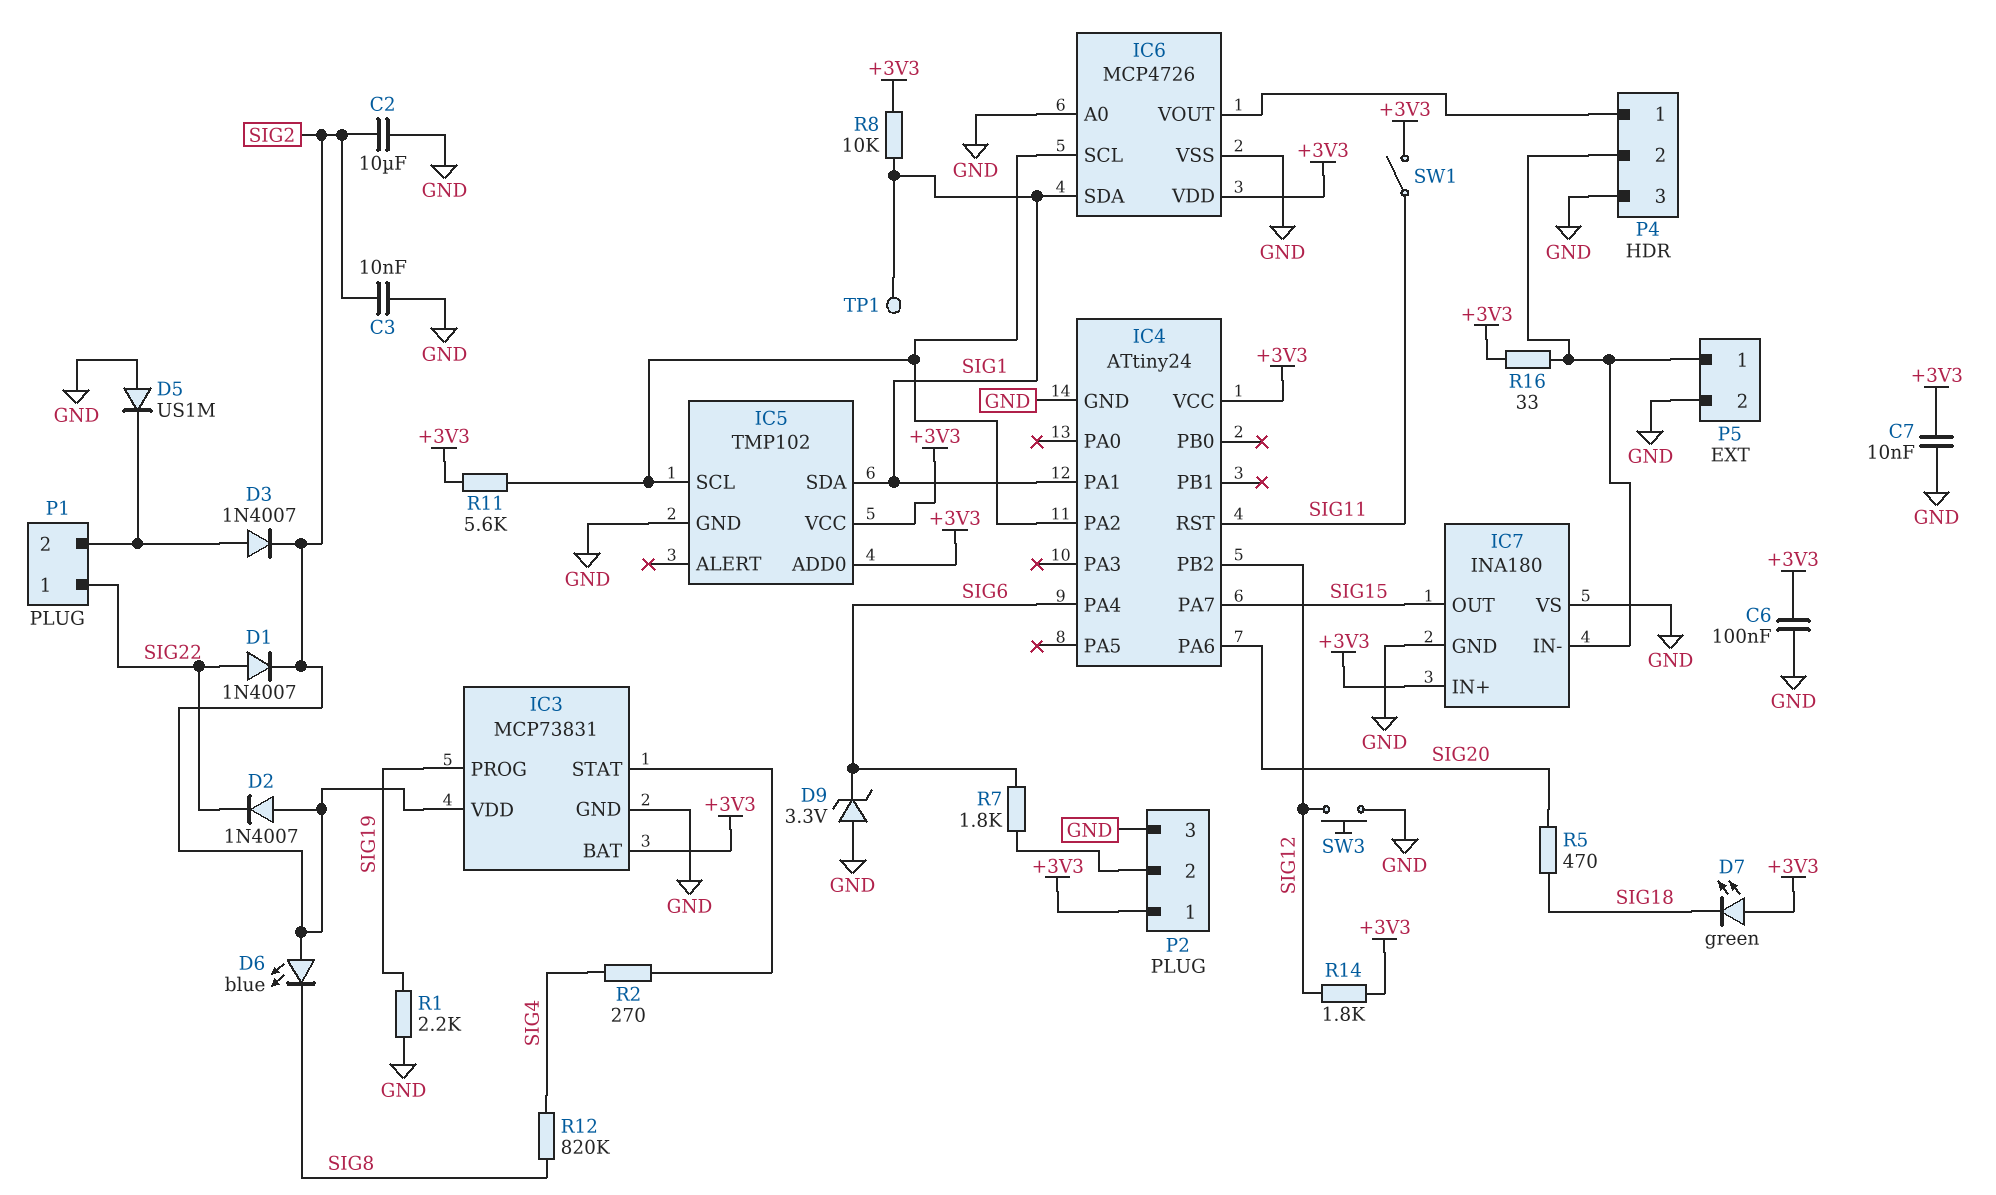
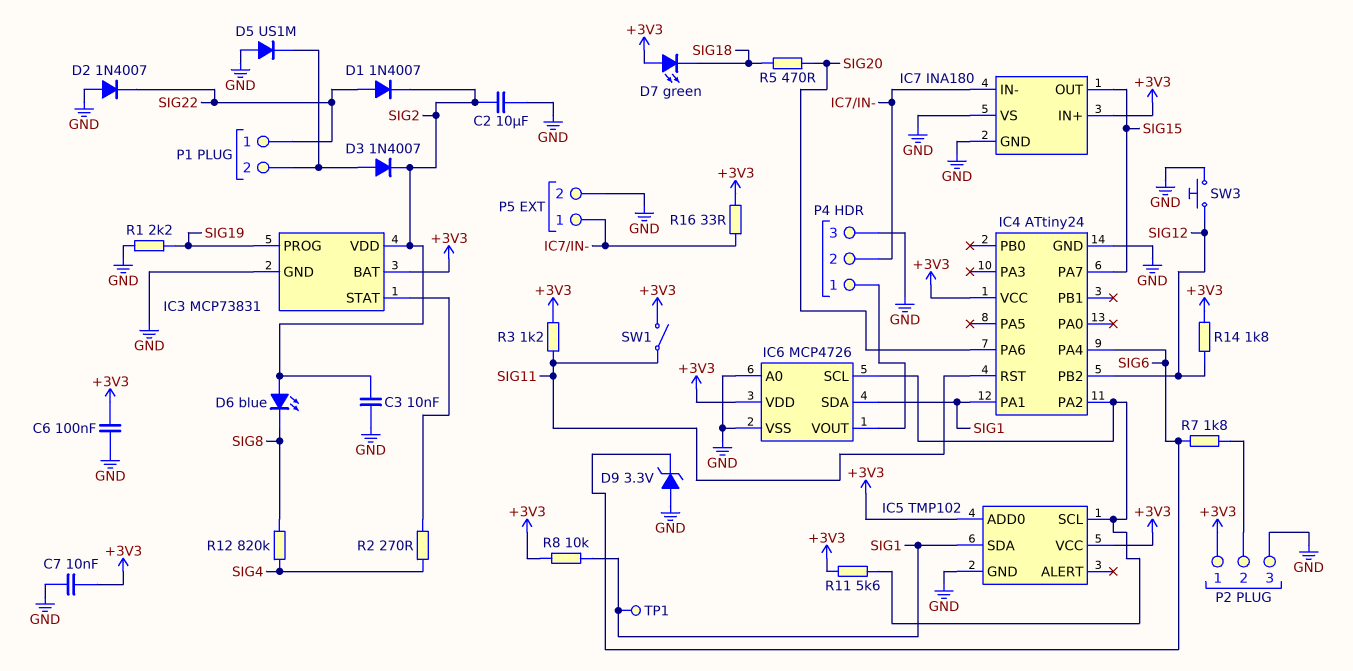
D2: diode 1N4007 (A SIG2, K SIG22) -> diode 1N4007 (A GND, K SIG22)
R3: none -> 1.2k (+3V3, SIG11)

